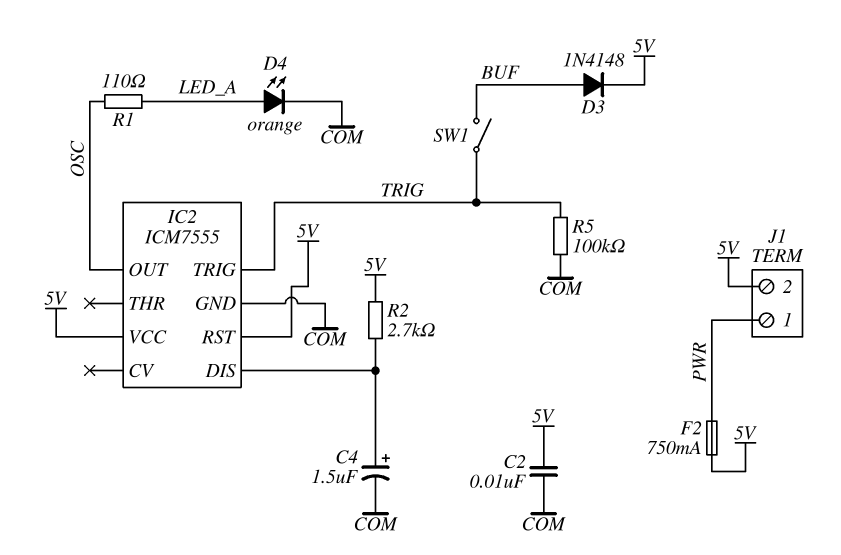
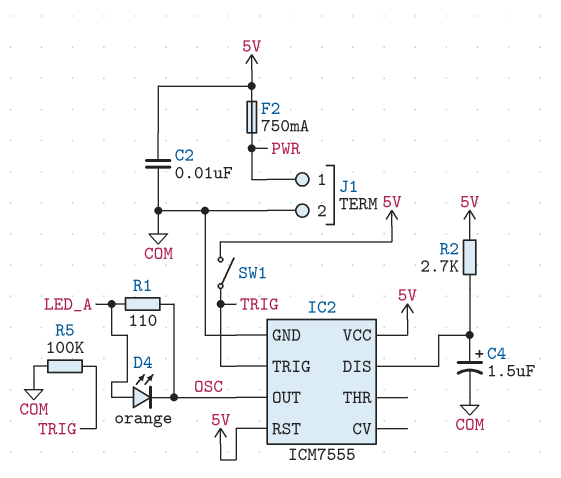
D3: diode 1N4148 (A BUF, K 5V) -> none
D4: LED orange (A LED_A, K COM) -> LED orange (A LED_A, K OSC)
J1 pin 2: 5V -> COM
SW1: switch (BUF, TRIG) -> switch (5V, TRIG)

